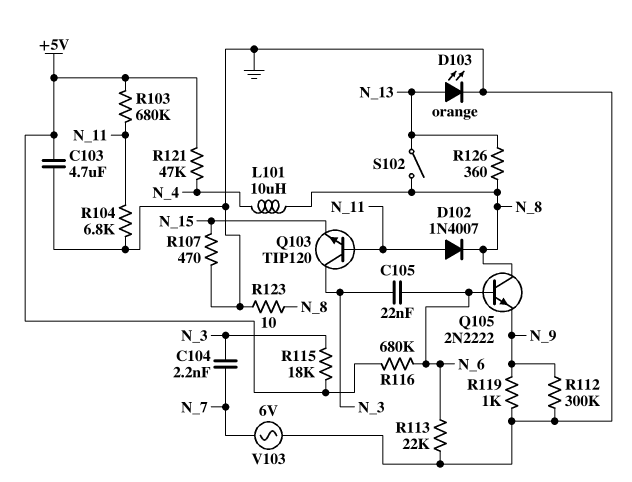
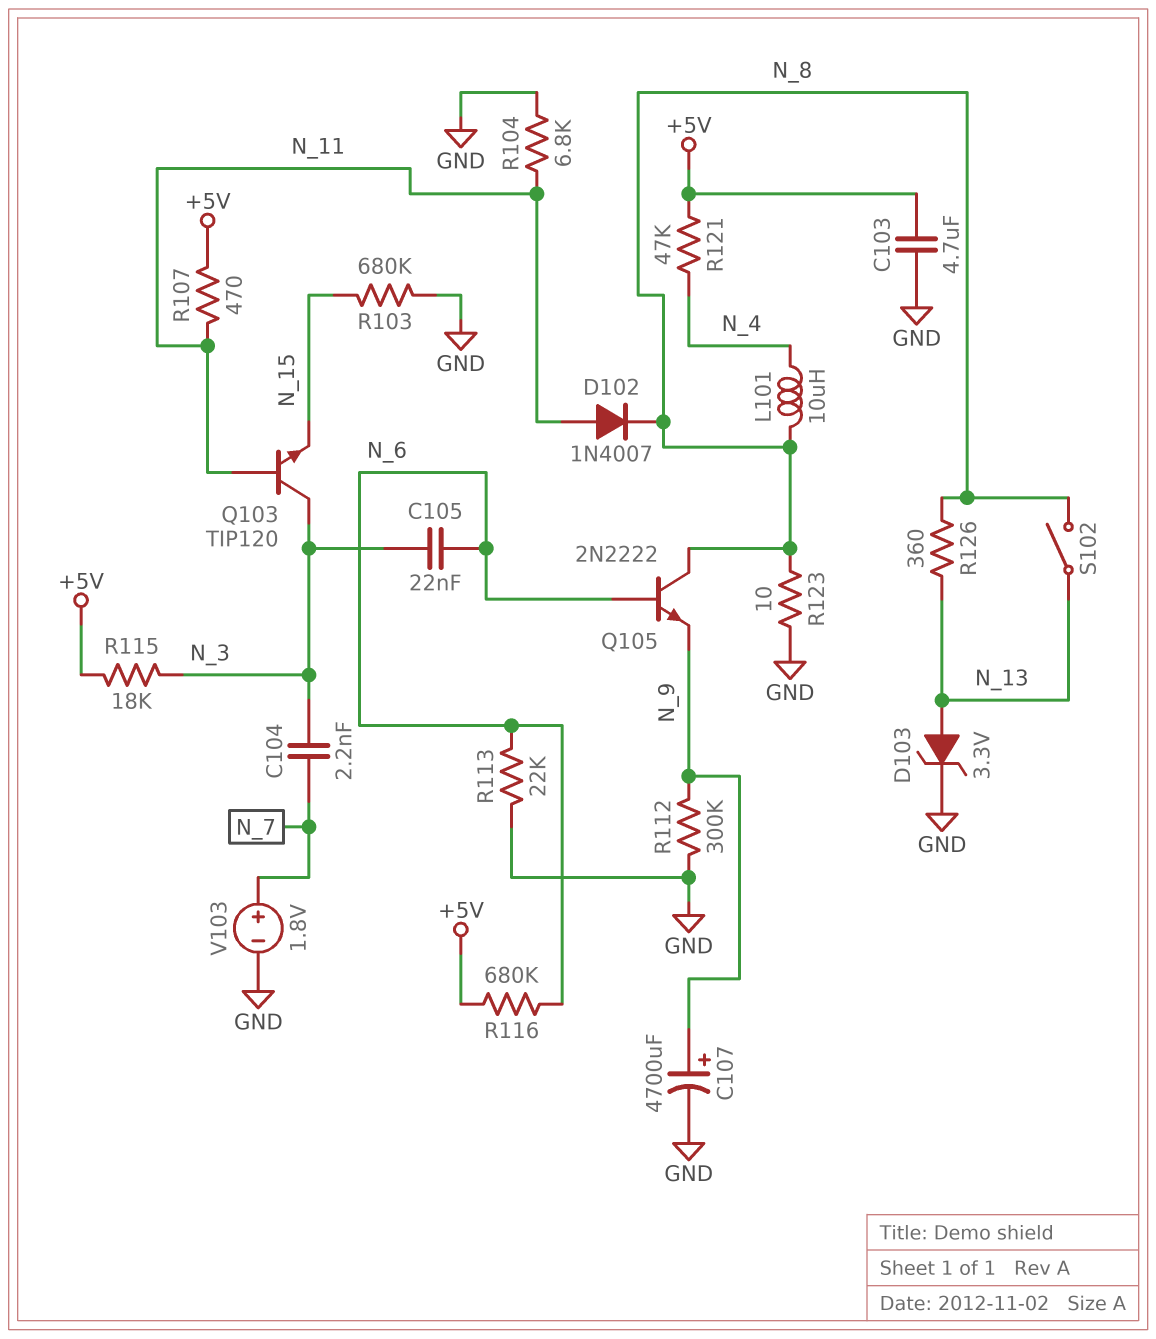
C107: none -> 4700uF (plus N_9, minus GND)
D103: LED orange (A N_13, K GND) -> zener 3.3V (A N_13, K GND)
R103: 680k (+5V, N_11) -> 680k (GND, N_15)
R107: 470 (GND, N_15) -> 470 (+5V, N_11)
R119: 1k (GND, N_9) -> none
V103: AC 6V (GND, N_7) -> 1.8V (plus N_7, minus GND)

